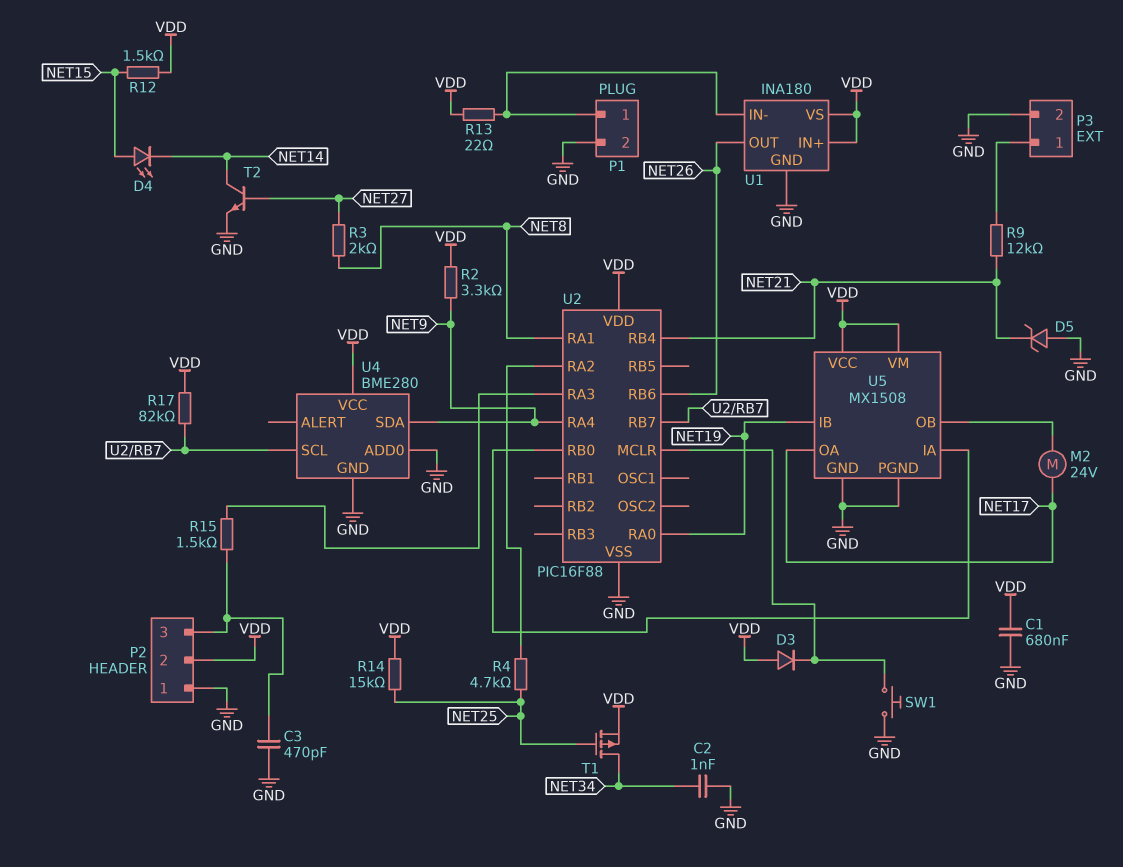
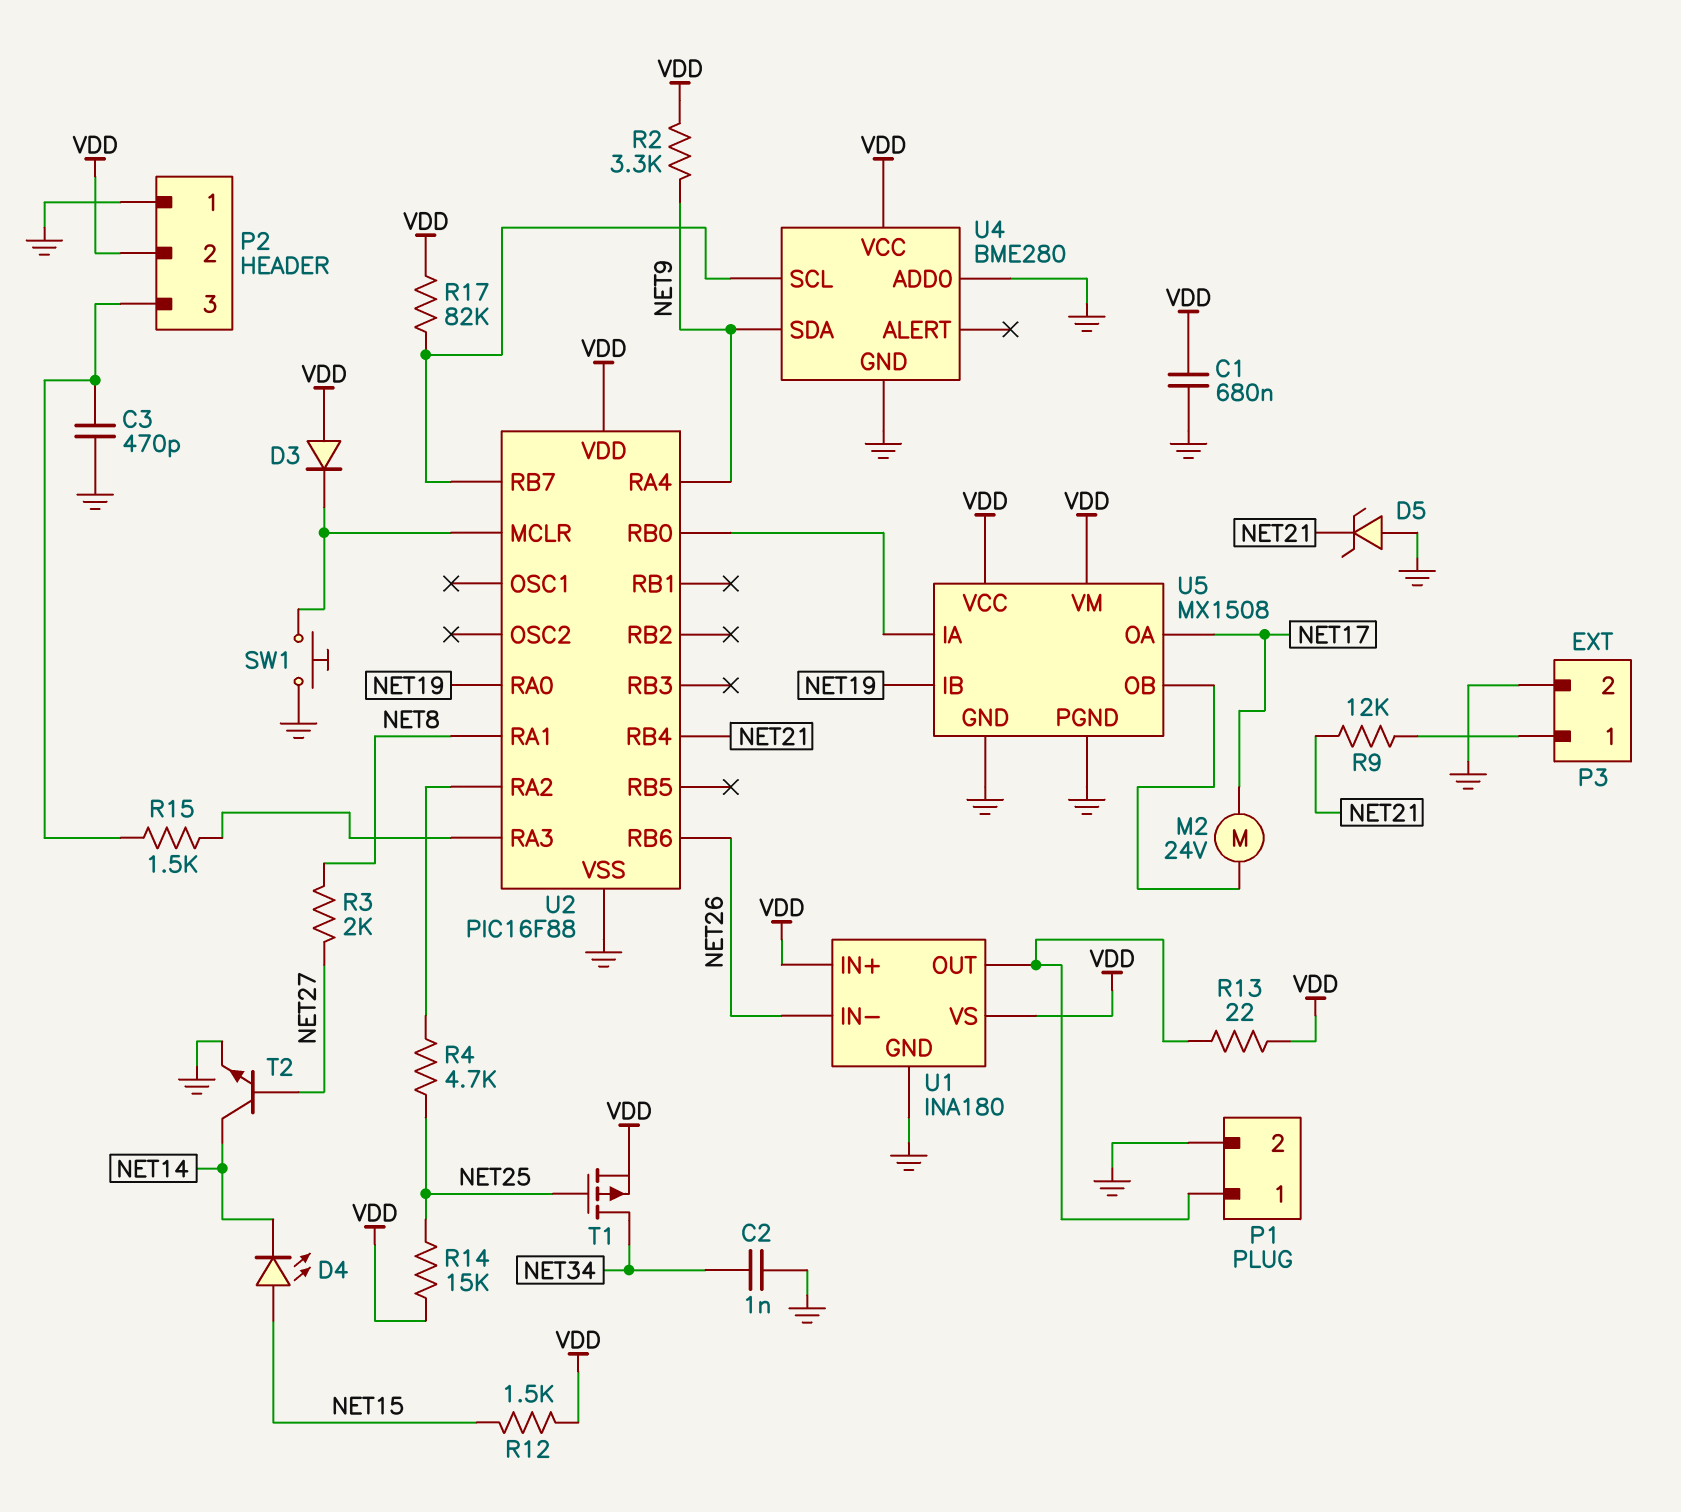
U1 pin IN-: P1/1 -> NET26
U1 pin OUT: NET26 -> P1/1

